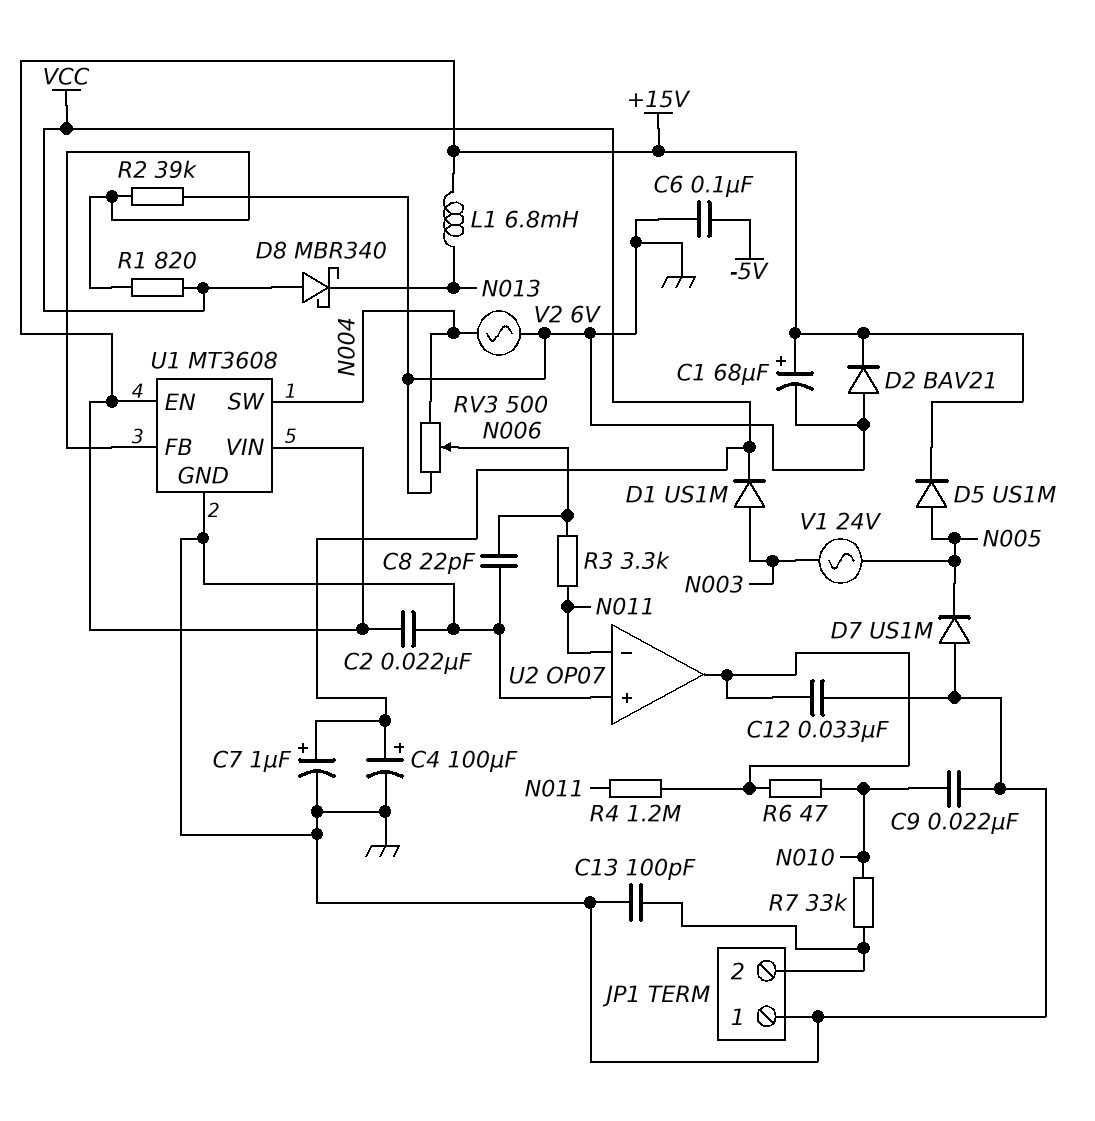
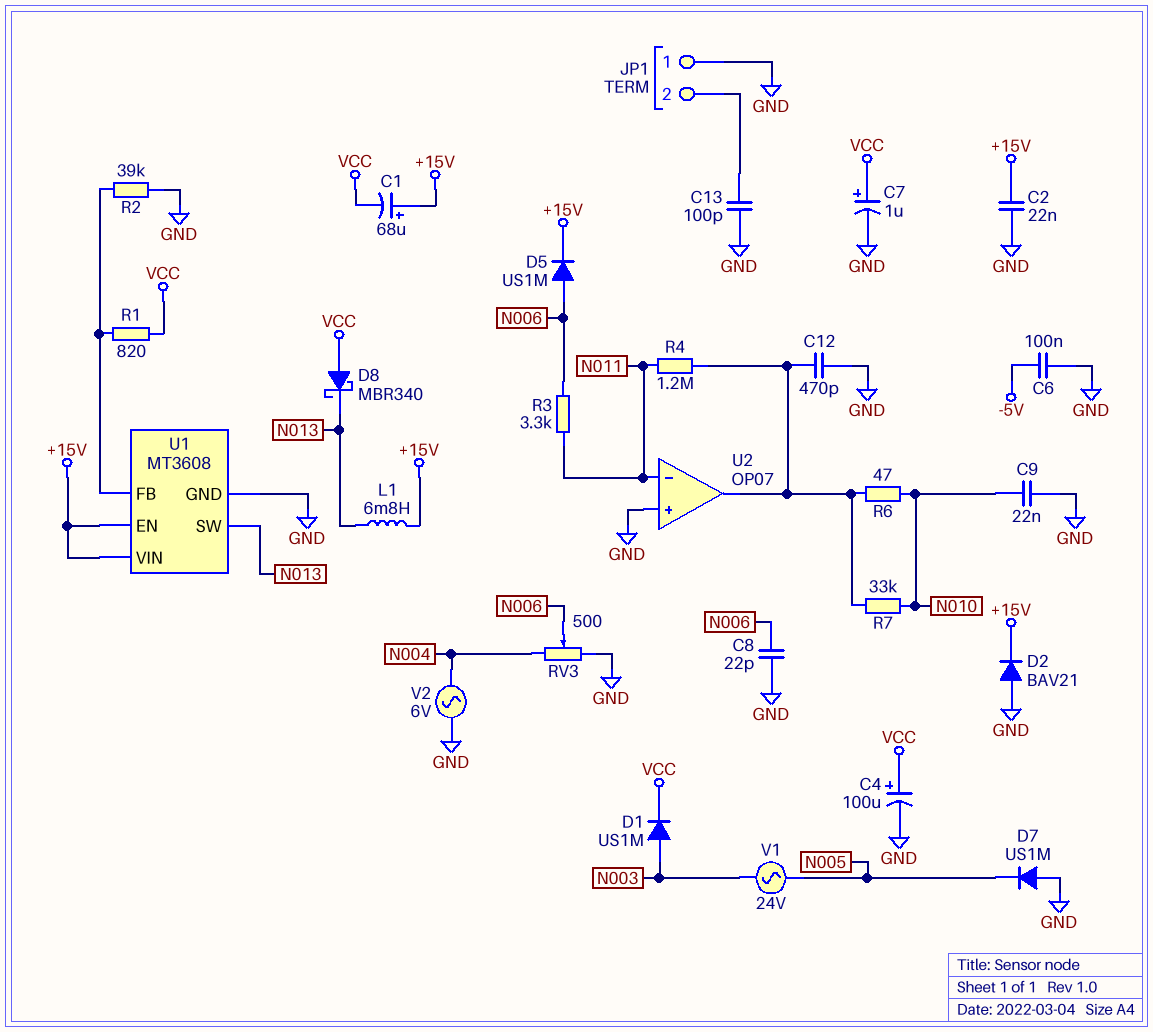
C1: 68uF (plus +15V, minus GND) -> 68uF (plus +15V, minus VCC)
C12: 33nF (GND, U2/out) -> 470pF (GND, U2/out)
D5: diode US1M (A N005, K +15V) -> diode US1M (A N006, K +15V)
R7: 33k (JP1/2, N010) -> 33k (N010, U2/out)
U1 pin SW: N004 -> N013

